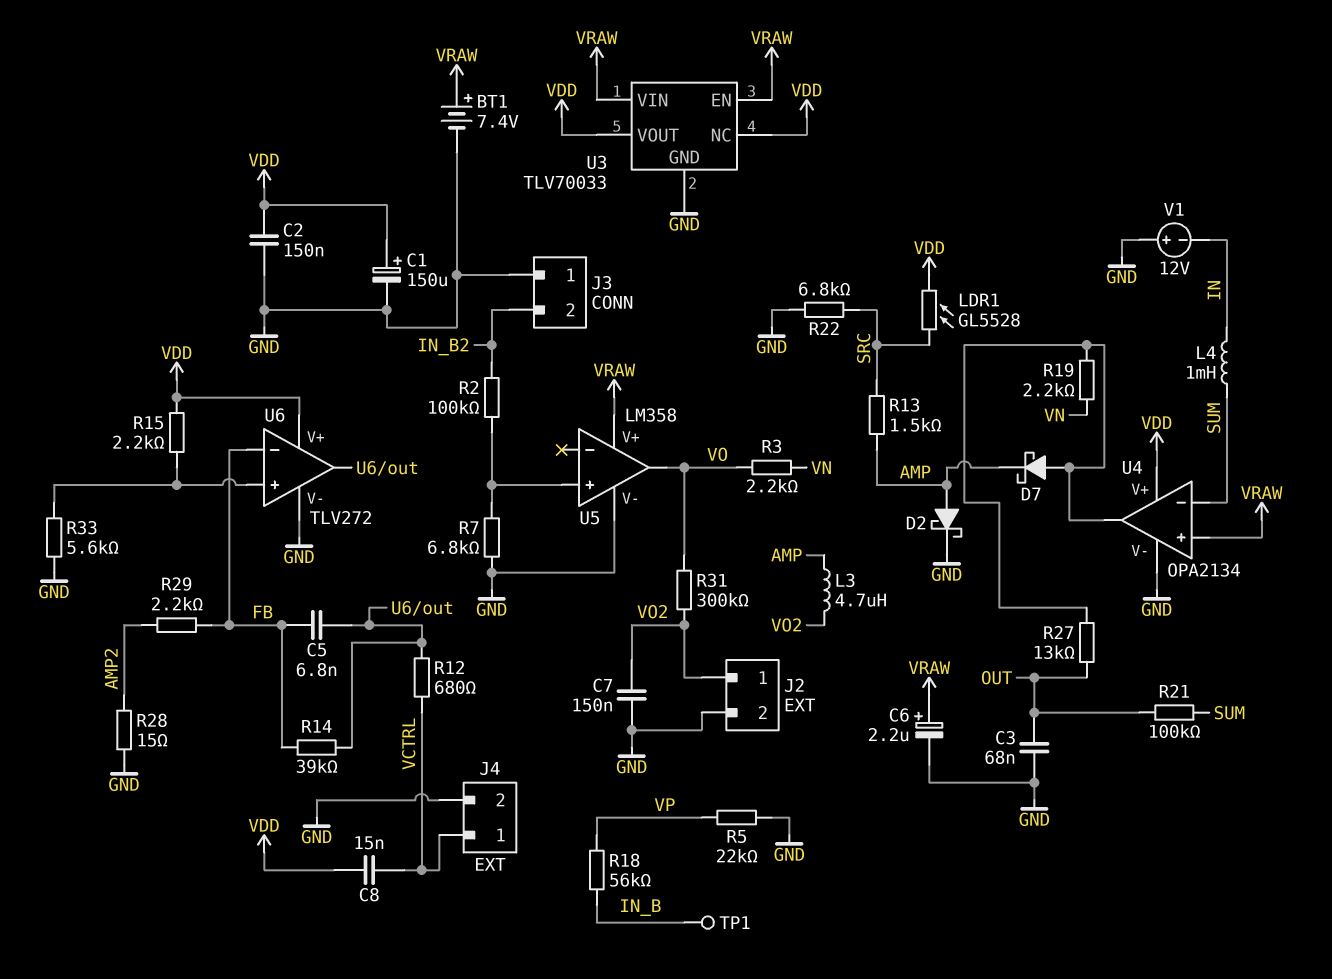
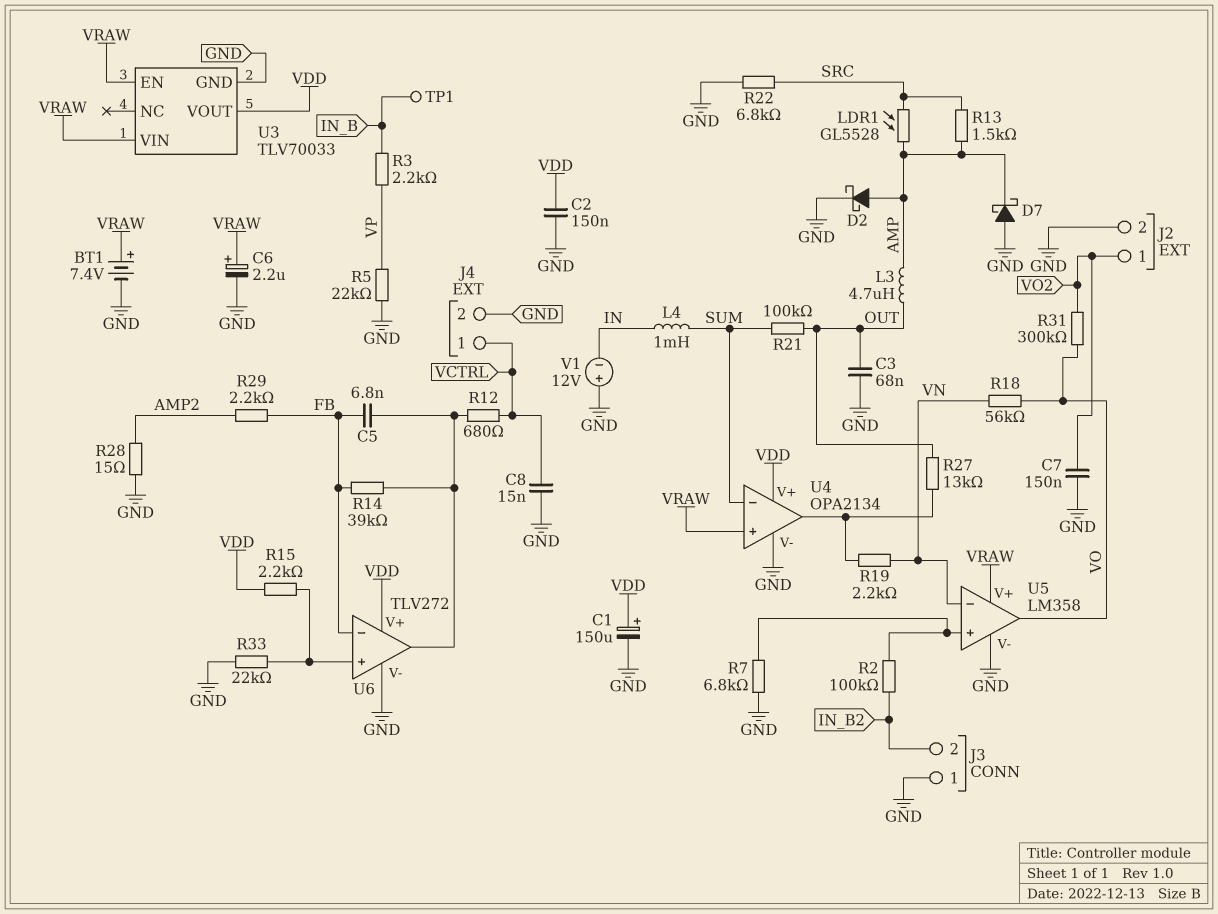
C8: 15nF (VCTRL, VDD) -> 15nF (GND, VCTRL)
D7: schottky (A U4/out, K AMP) -> schottky (A GND, K AMP)
L3: 4.7uH (AMP, VO2) -> 4.7uH (AMP, OUT)
LDR1: GL5528 (SRC, VDD) -> GL5528 (AMP, SRC)
R3: 2.2k (VN, VO) -> 2.2k (IN_B, VP)
R18: 56k (IN_B, VP) -> 56k (VN, VO)
R33: 5.6k (GND, U6/in+) -> 22k (GND, U6/in+)
U3 pin NC: VDD -> none
U5 pin in-: none -> VN

